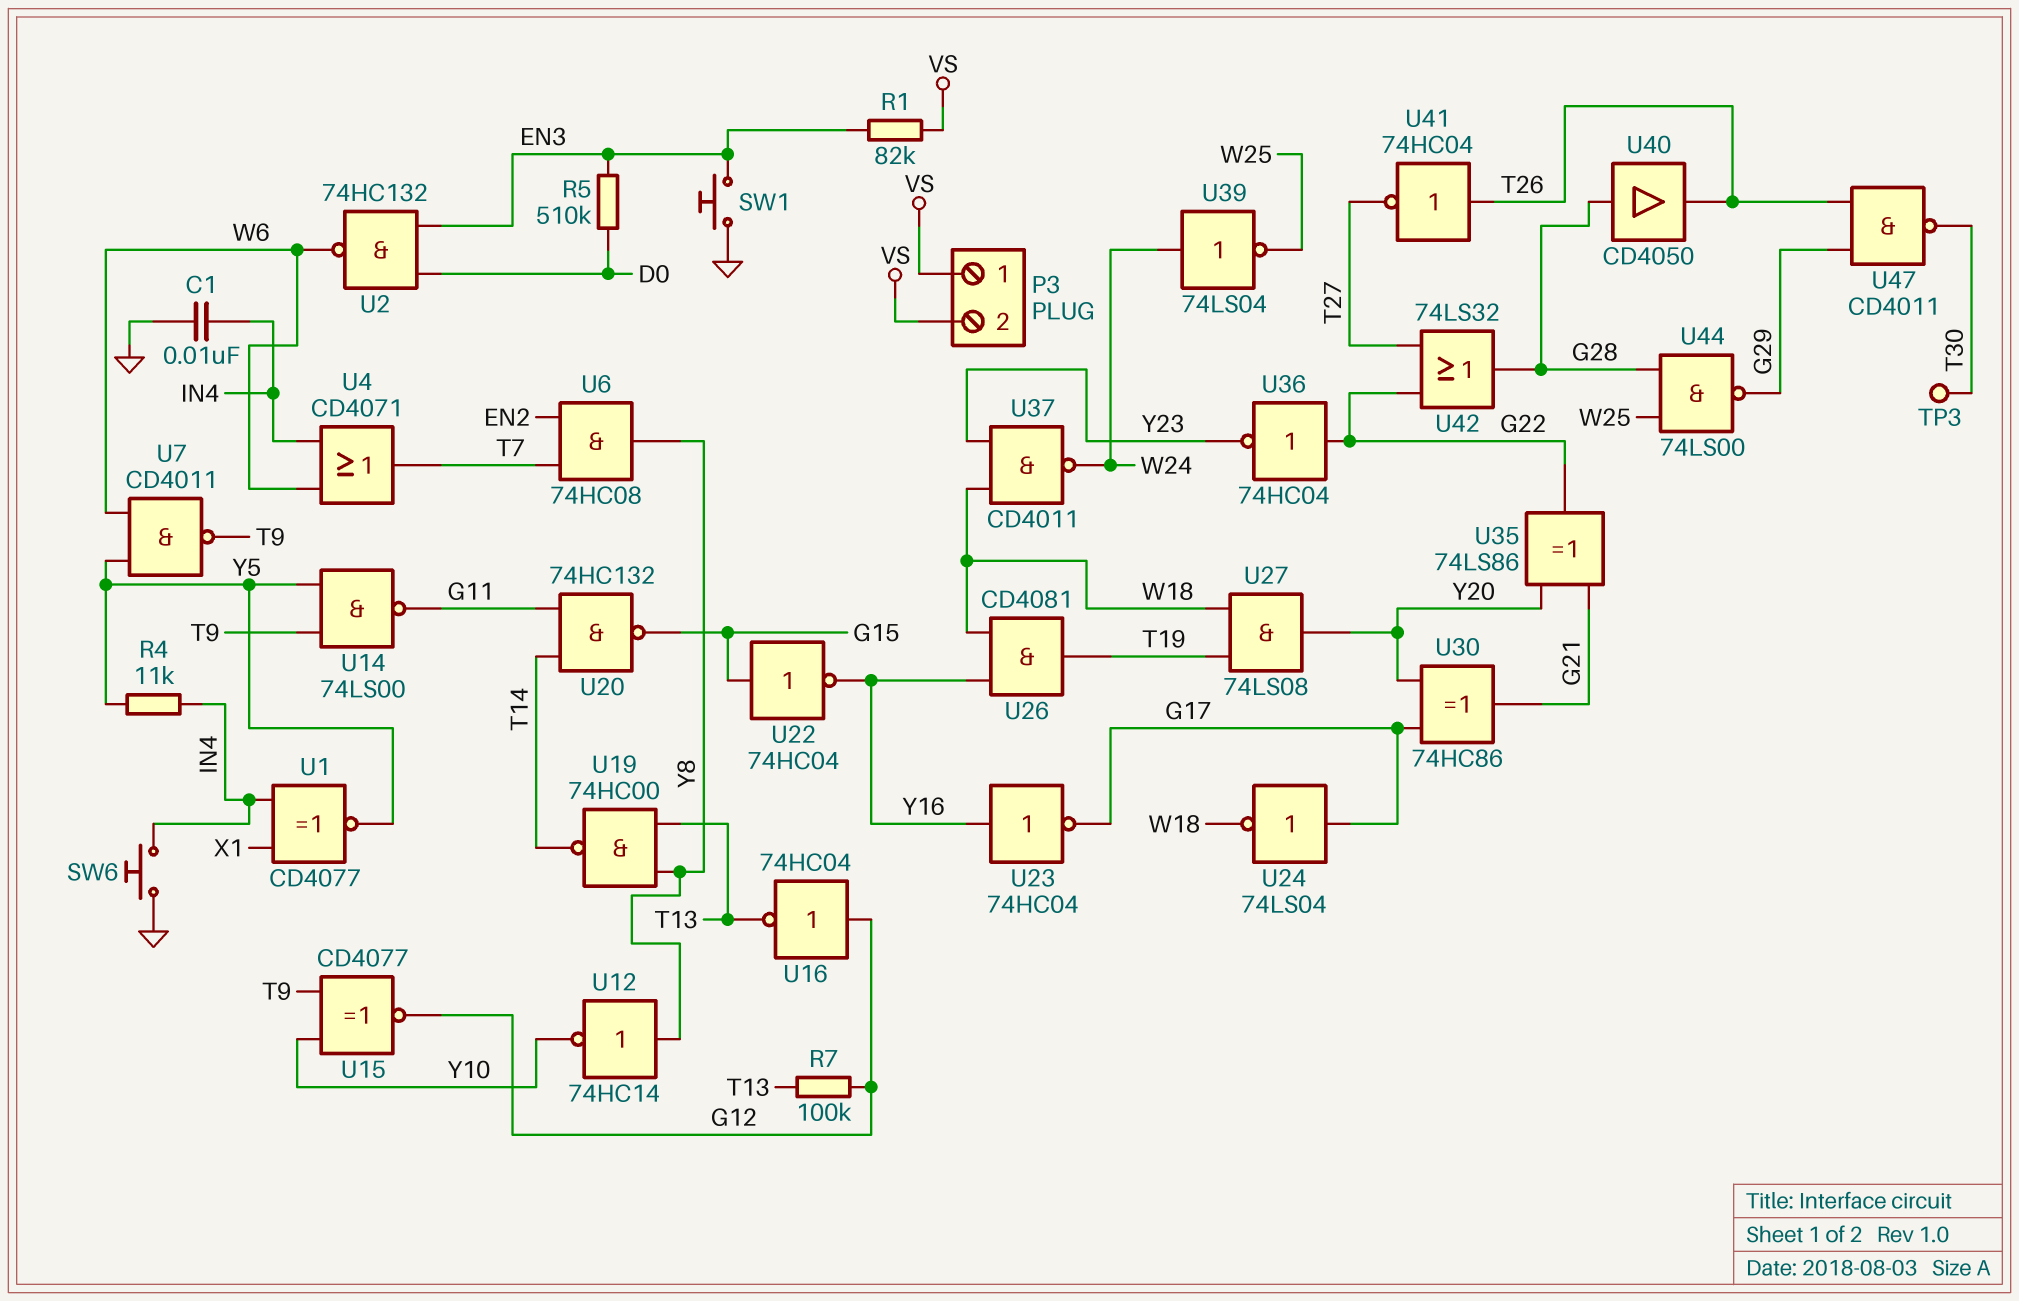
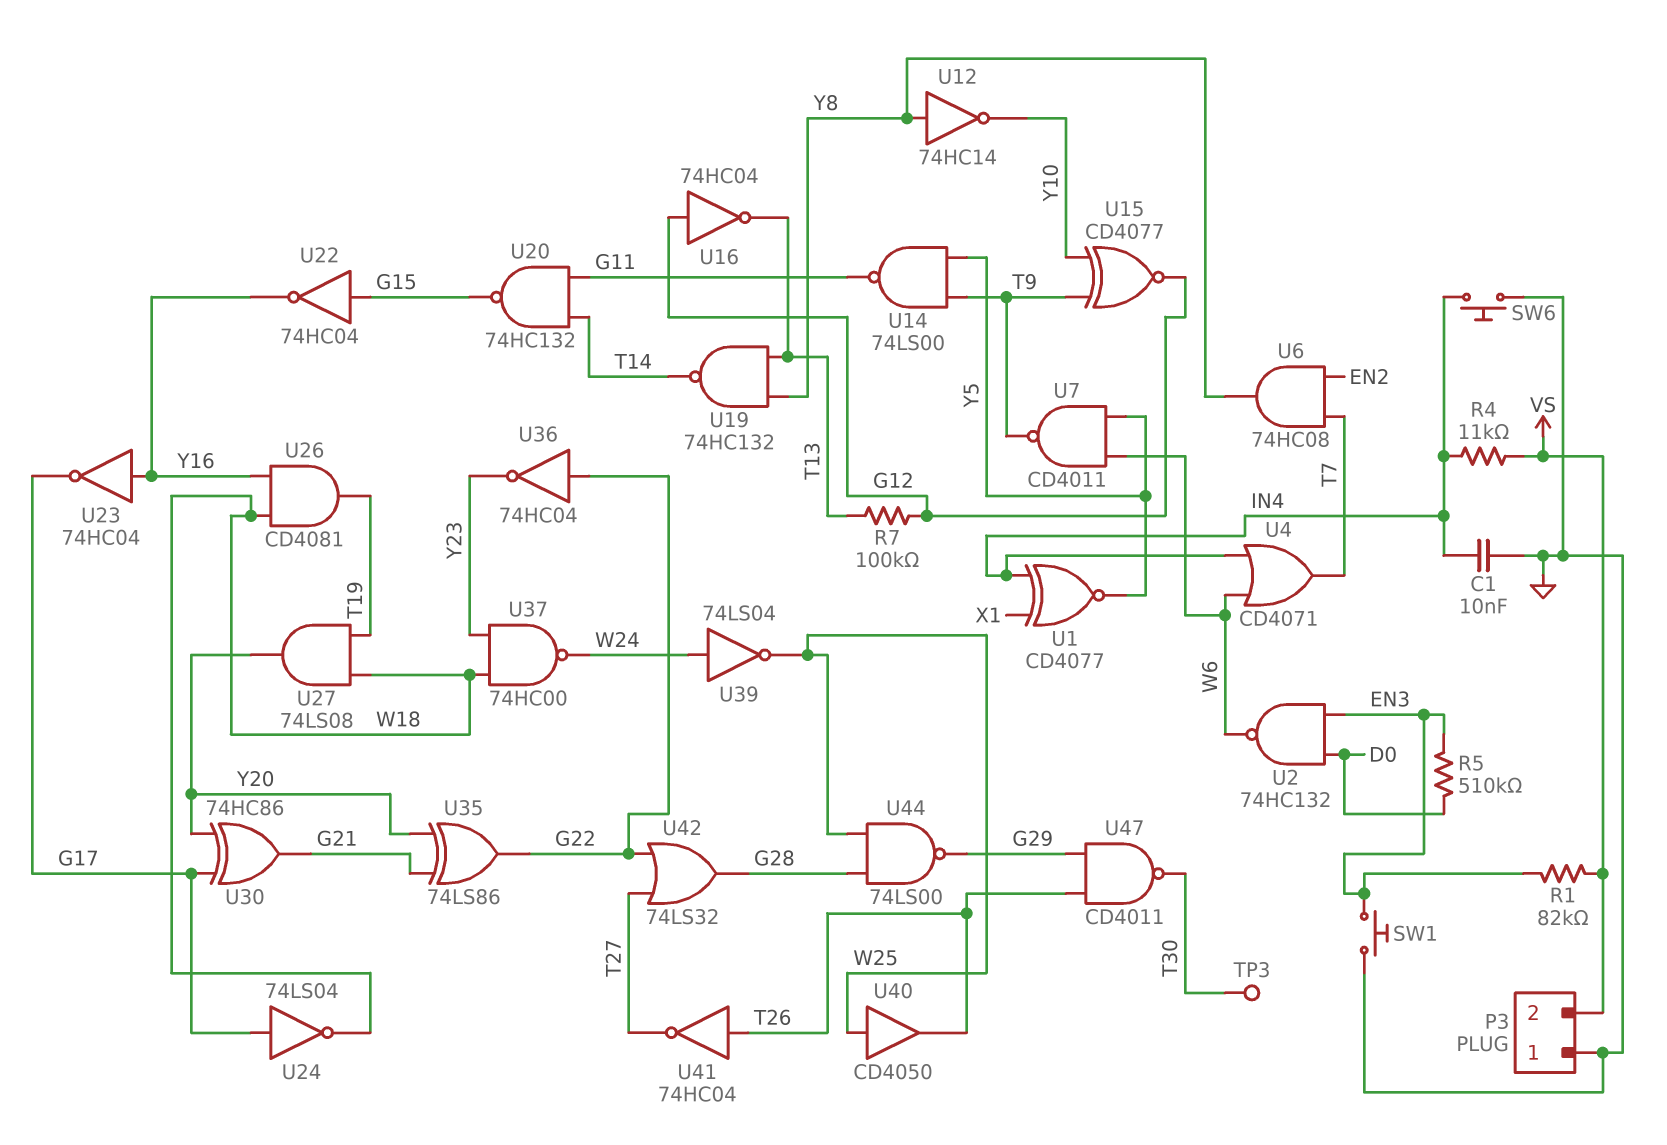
P3 pin 1: VS -> GND
R4: 11k (IN4, Y5) -> 11k (IN4, VS)
U19: NAND 74HC00 (in T13, in Y8, out T14) -> NAND 74HC132 (in T13, in Y8, out T14)
U37: NAND CD4011 (in W18, in Y23, out W24) -> NAND 74HC00 (in W18, in Y23, out W24)
U40: buffer CD4050 (in G28, out T26) -> buffer CD4050 (in W25, out T26)

